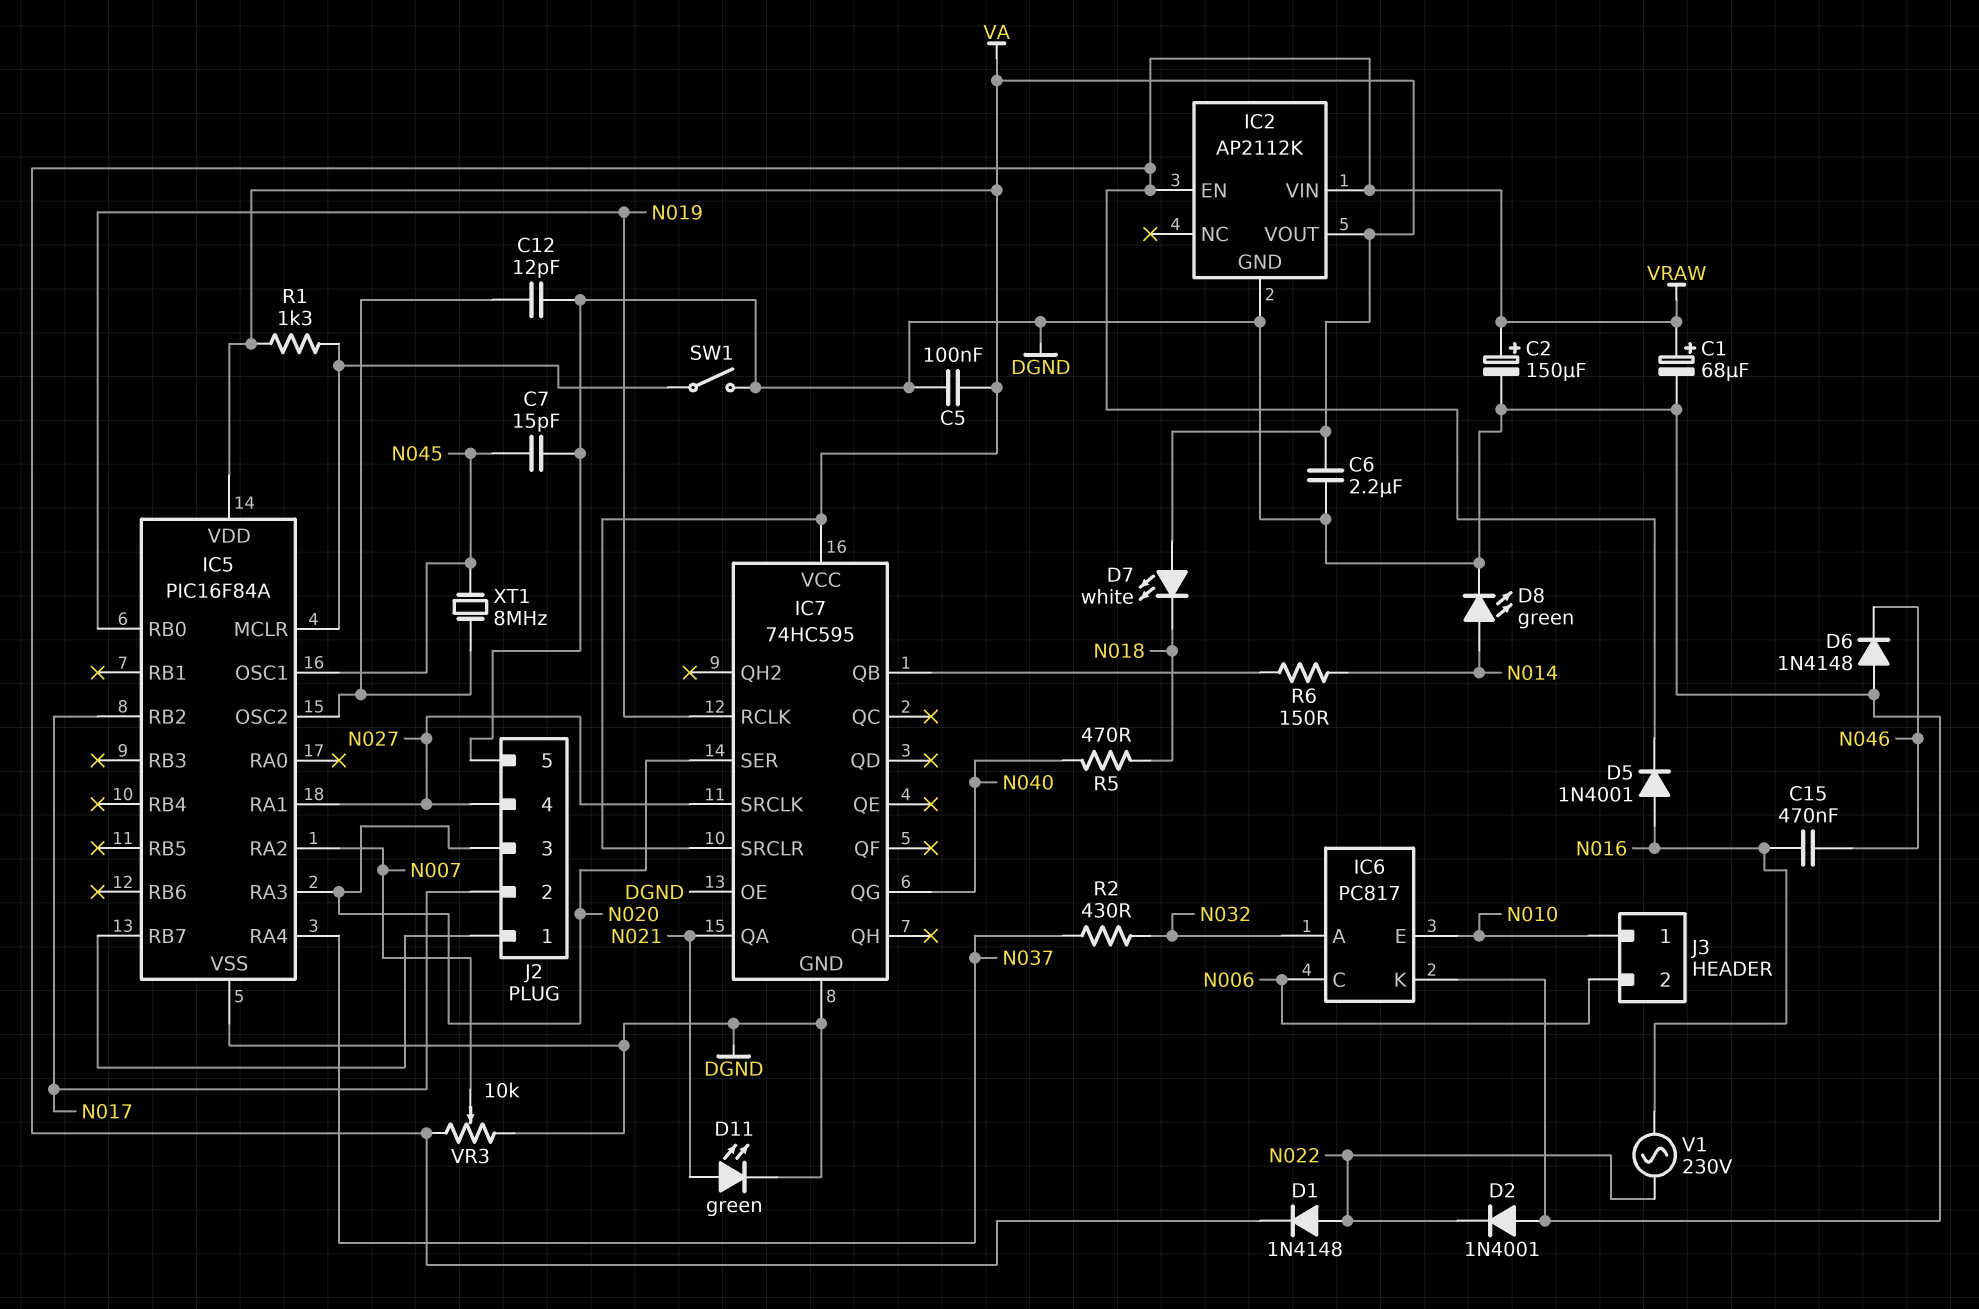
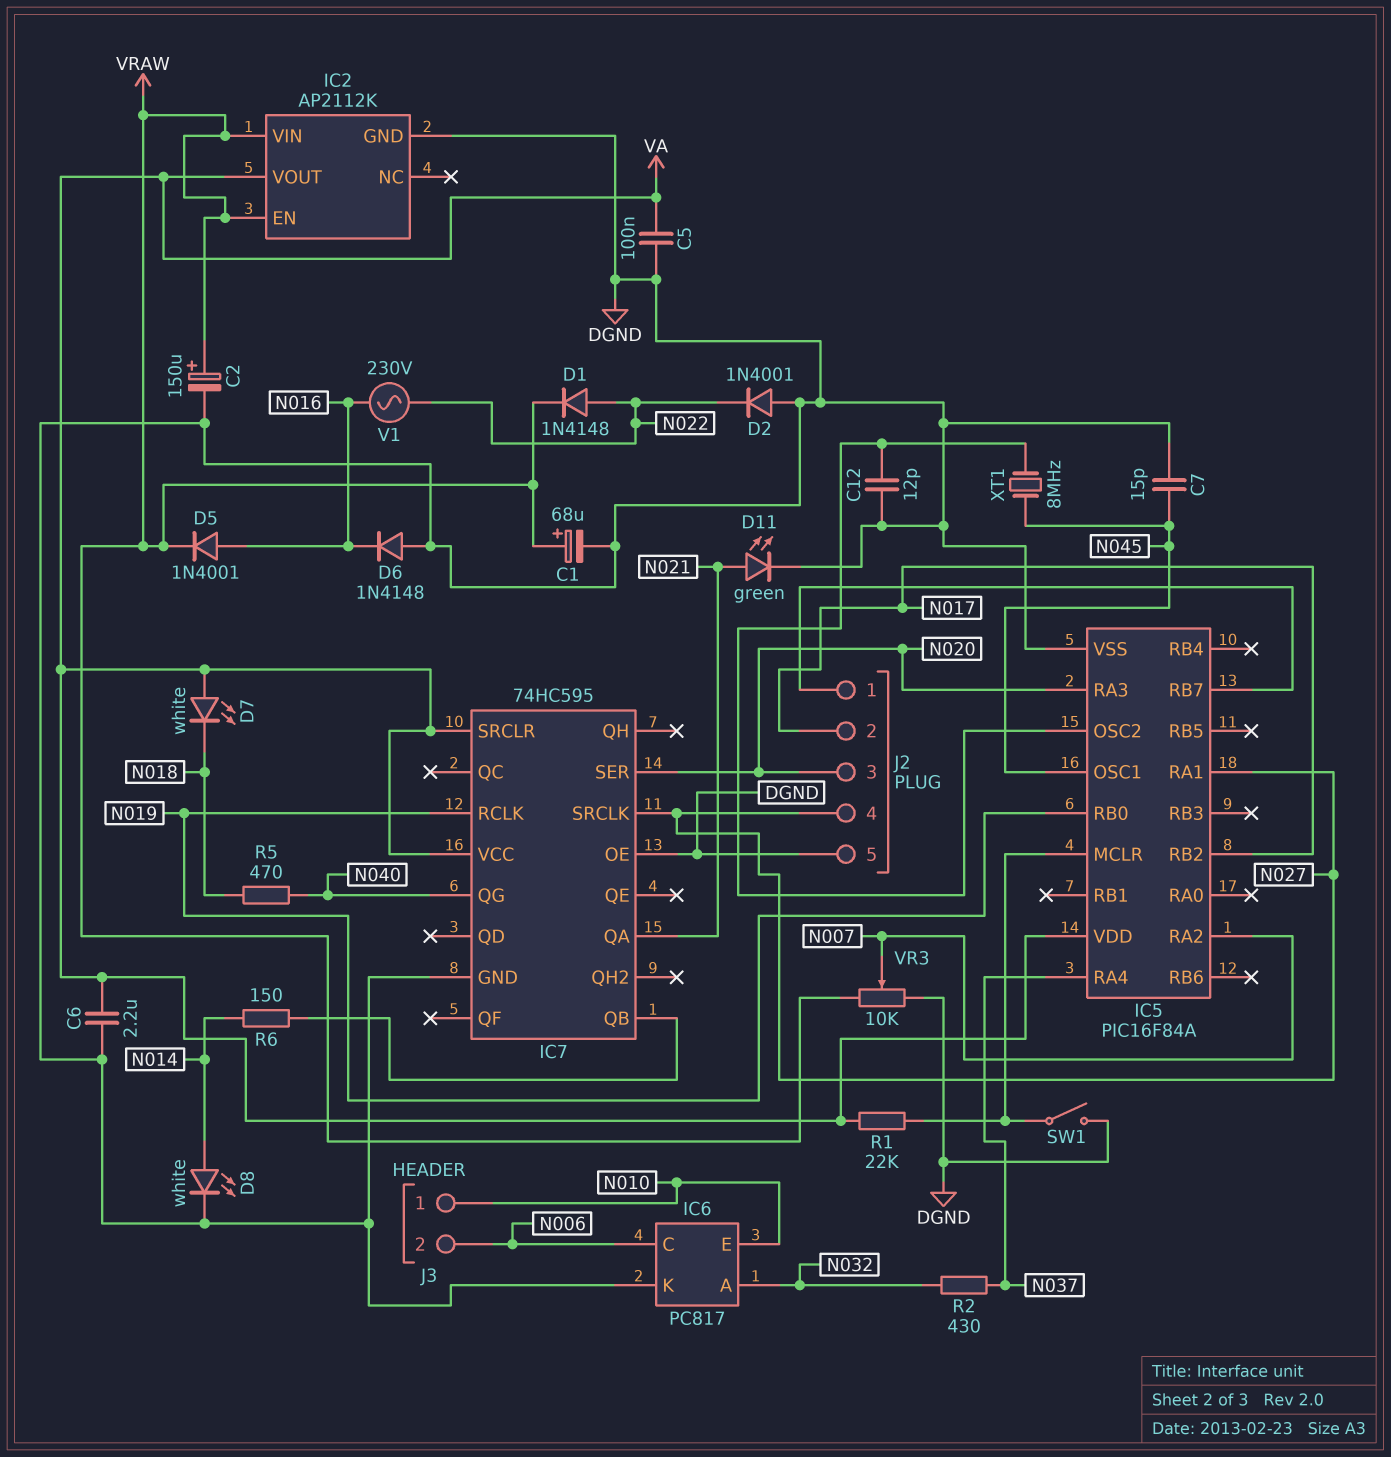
C15: 470nF (N016, N046) -> none
D6: diode 1N4148 (A DGND, K N046) -> diode 1N4148 (A DGND, K N016)
D8: LED green (A N014, K DGND) -> LED white (A N014, K DGND)
R1: 1.3k (IC5/MCLR, VA) -> 22k (IC5/MCLR, VA)

